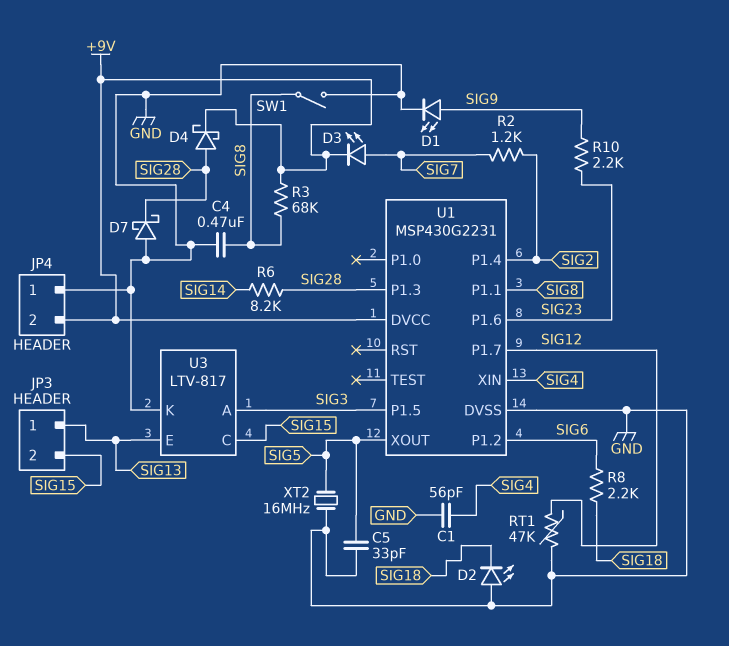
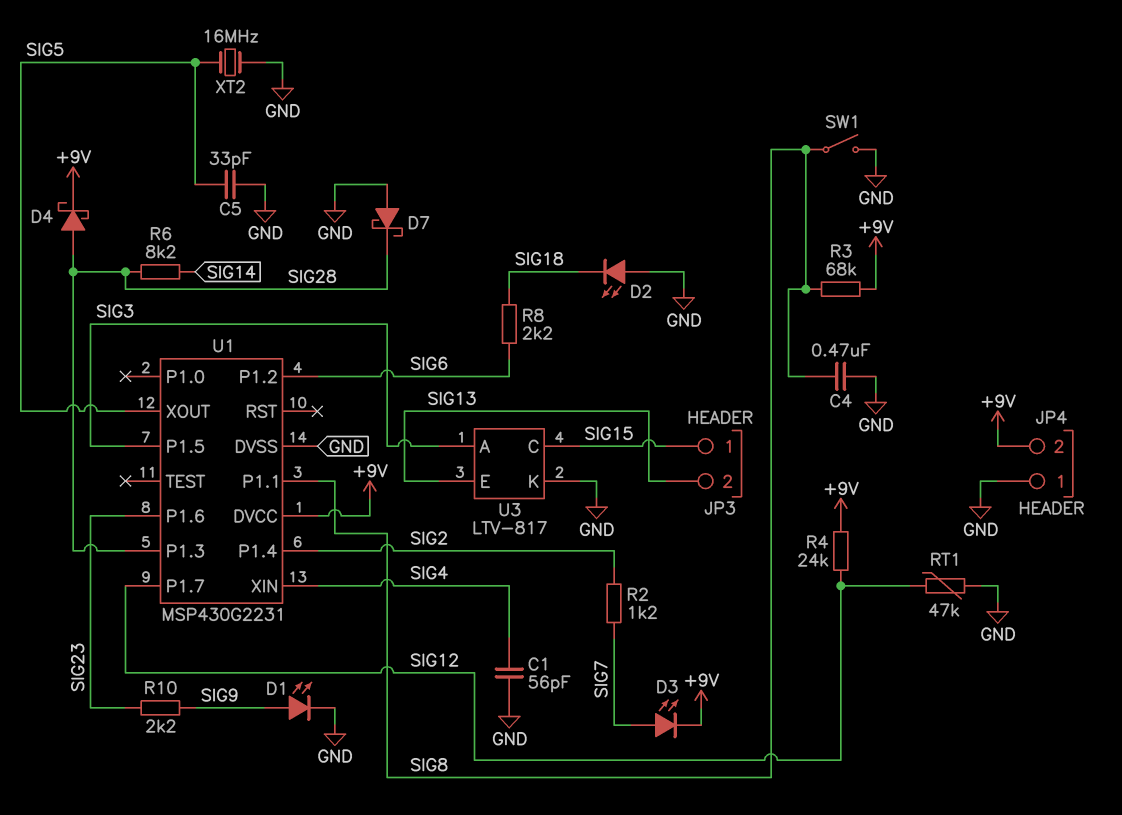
JP3 pin 1: SIG13 -> SIG15
JP3 pin 2: SIG15 -> SIG13
R4: none -> 24k (+9V, SIG12)

